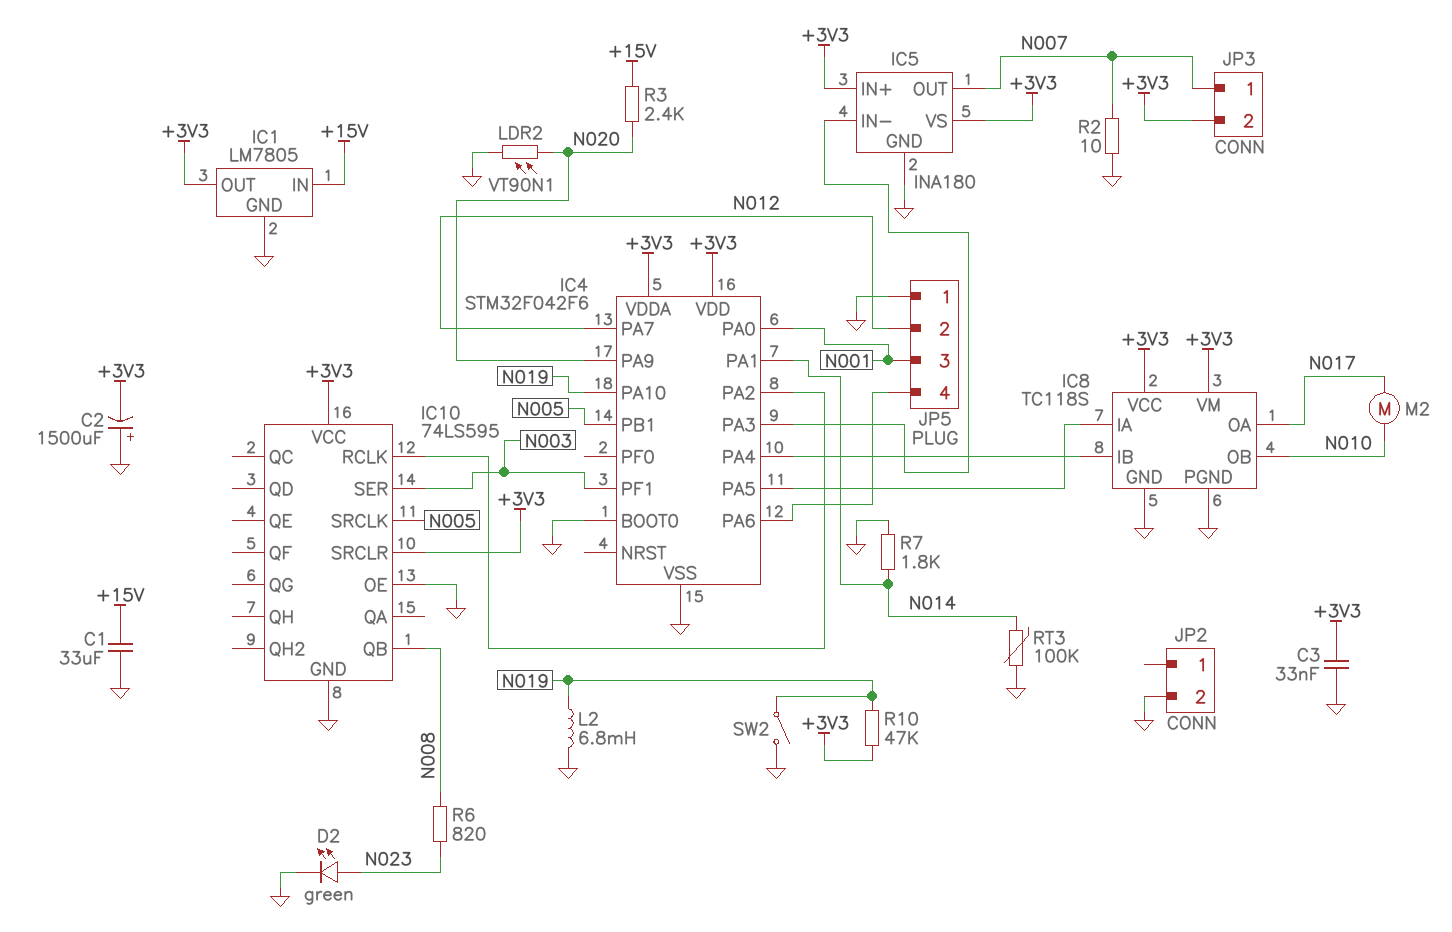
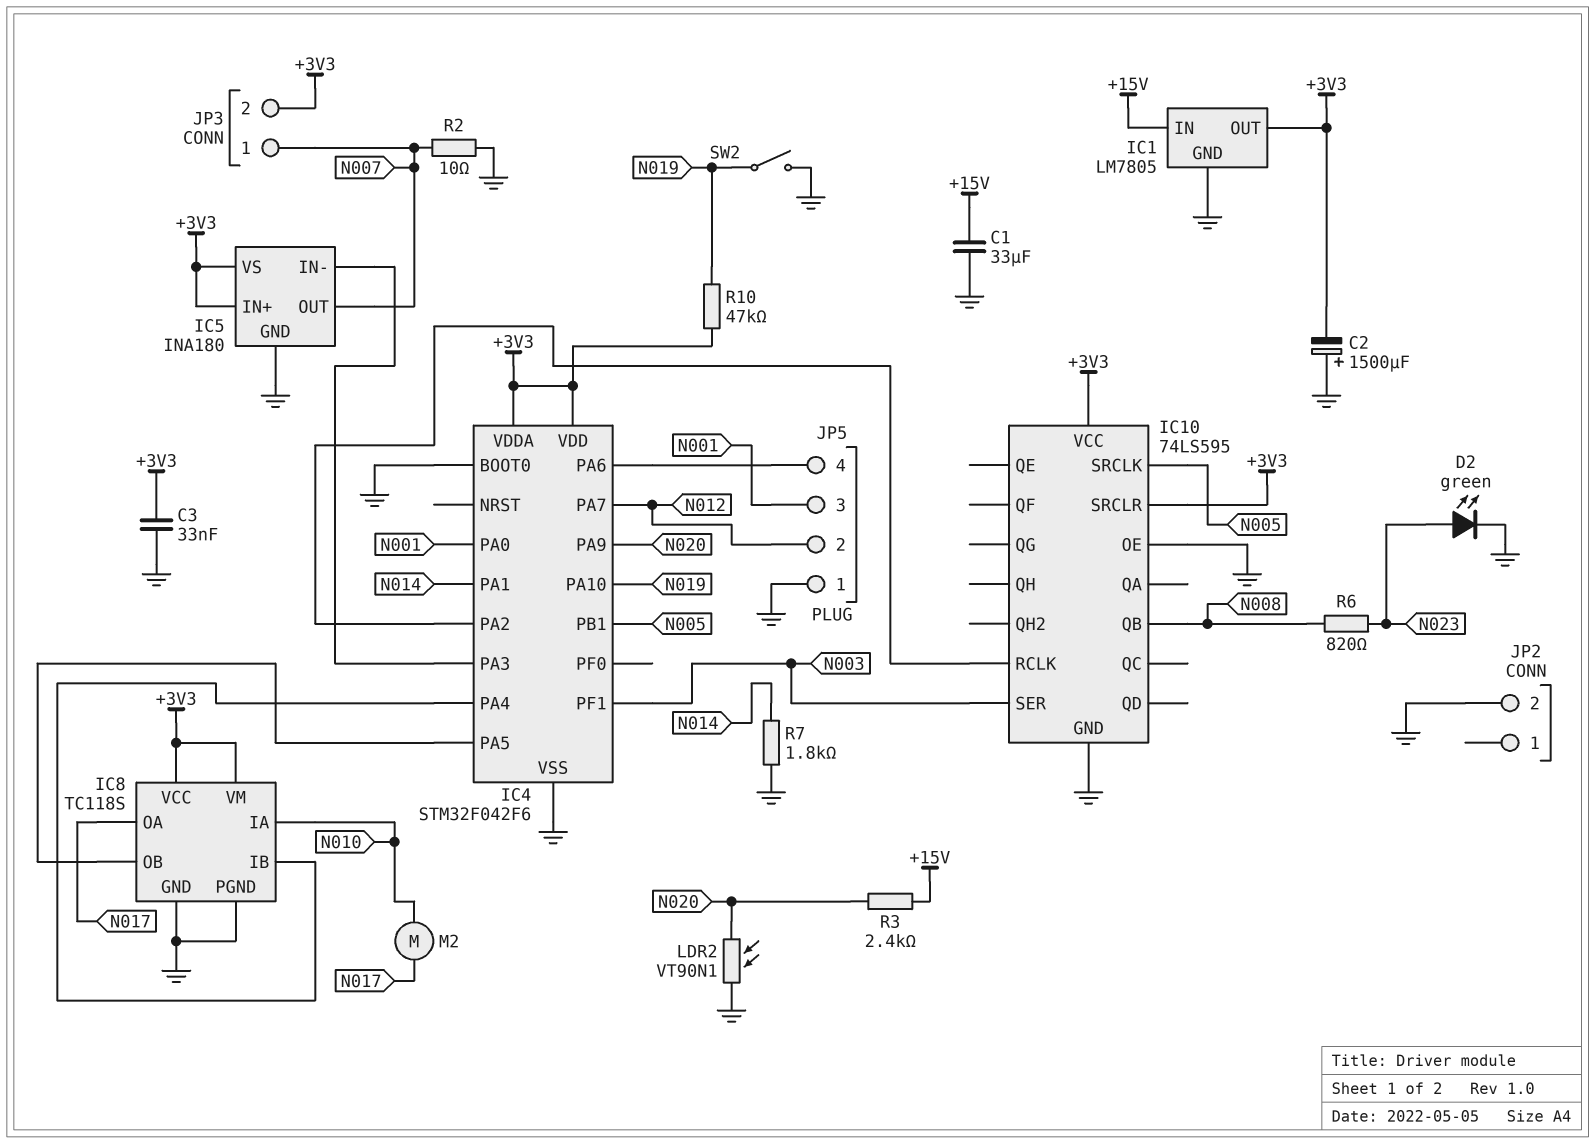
IC8 pin IA: IC4/PA5 -> N010
IC8 pin OB: N010 -> IC4/PA5
L2: 6.8mH (GND, N019) -> none
RT3: 100k (GND, N014) -> none

